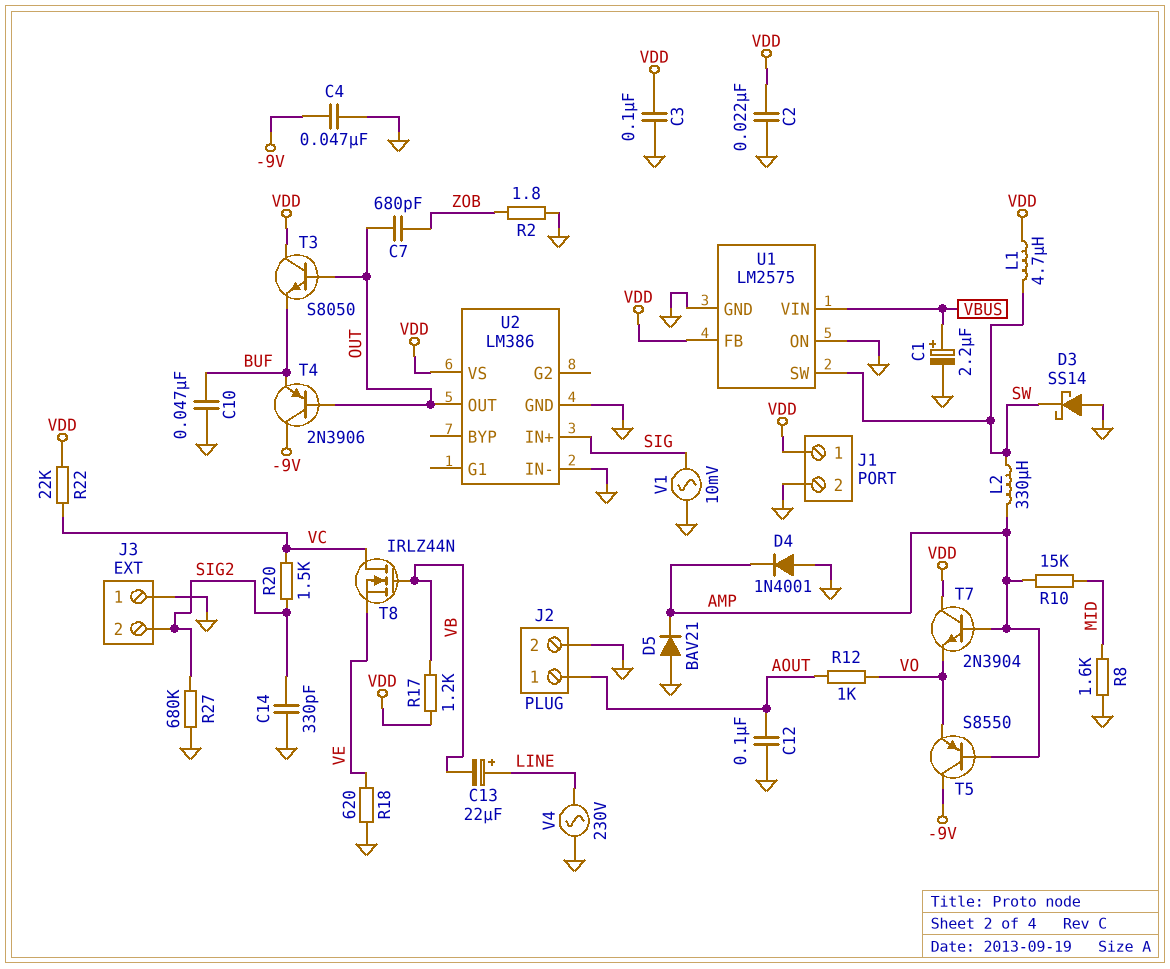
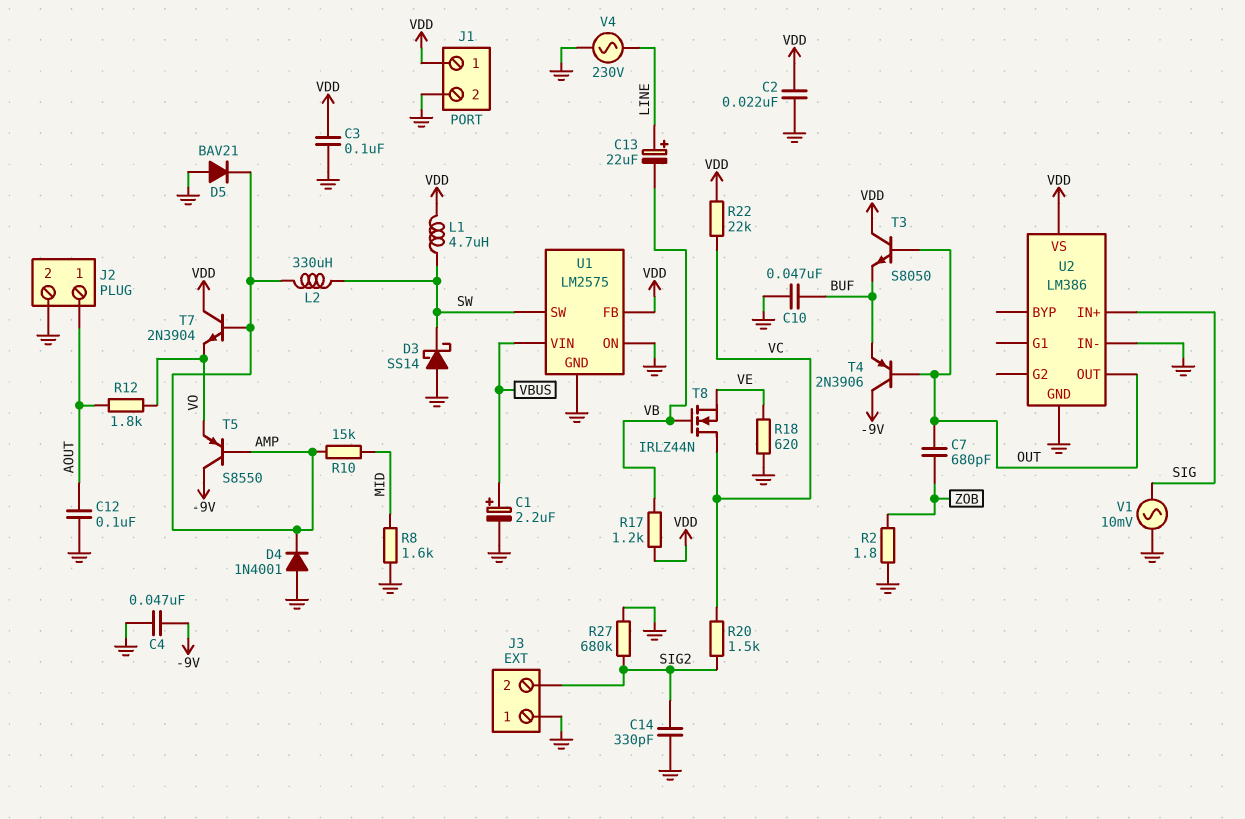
R12: 1k (AOUT, VO) -> 1.8k (AOUT, VO)

